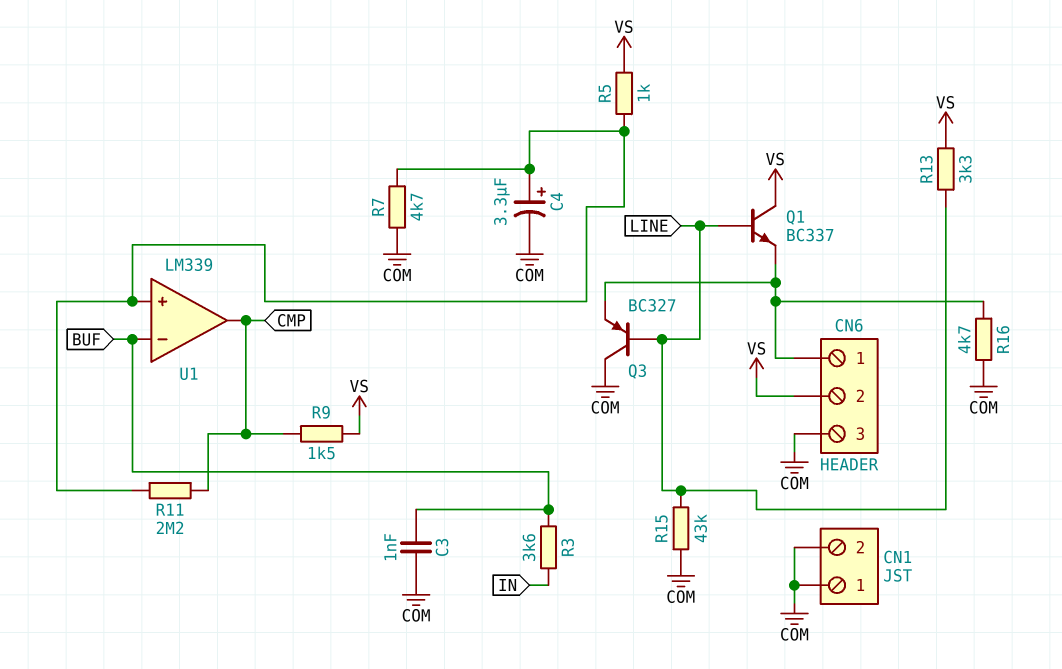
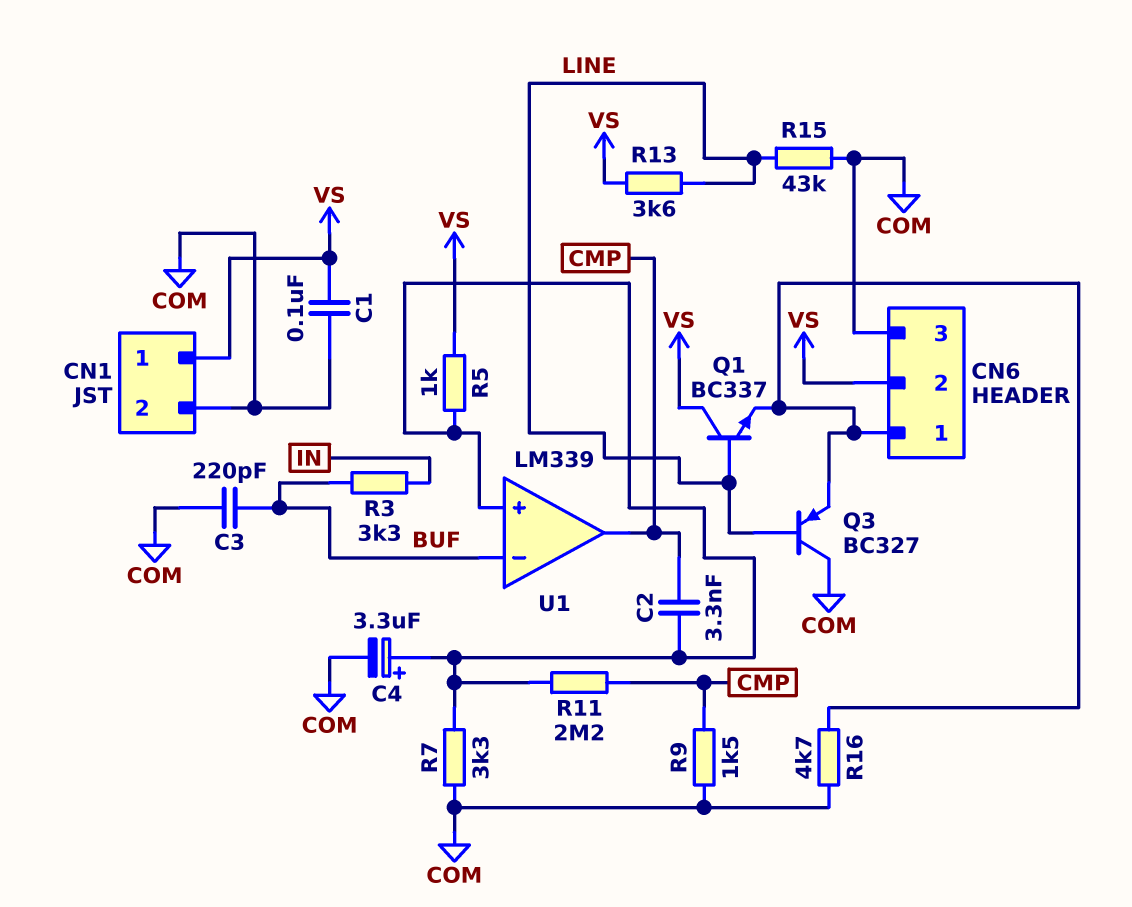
C1: none -> 100nF (COM, VS)
C2: none -> 3.3nF (CMP, U1/in+)
C3: 1nF (BUF, COM) -> 220pF (BUF, COM)
CN1 pin 1: COM -> VS
R3: 3.6k (BUF, IN) -> 3.3k (BUF, IN)
R7: 4.7k (COM, U1/in+) -> 3.3k (COM, U1/in+)
R9: 1.5k (CMP, VS) -> 1.5k (CMP, COM)
R13: 3.3k (LINE, VS) -> 3.6k (LINE, VS)

